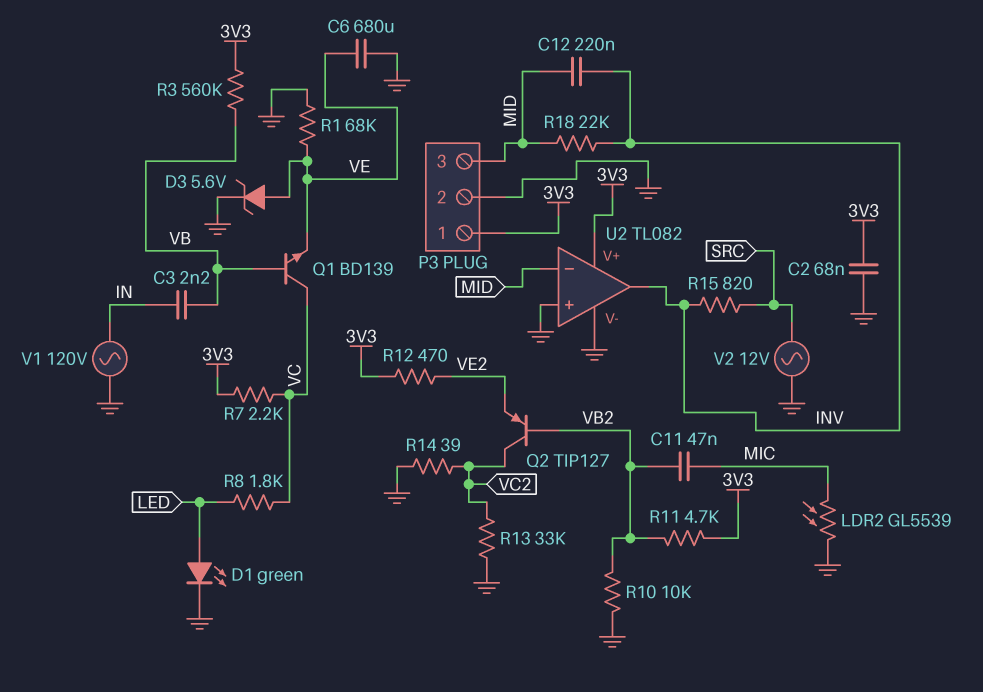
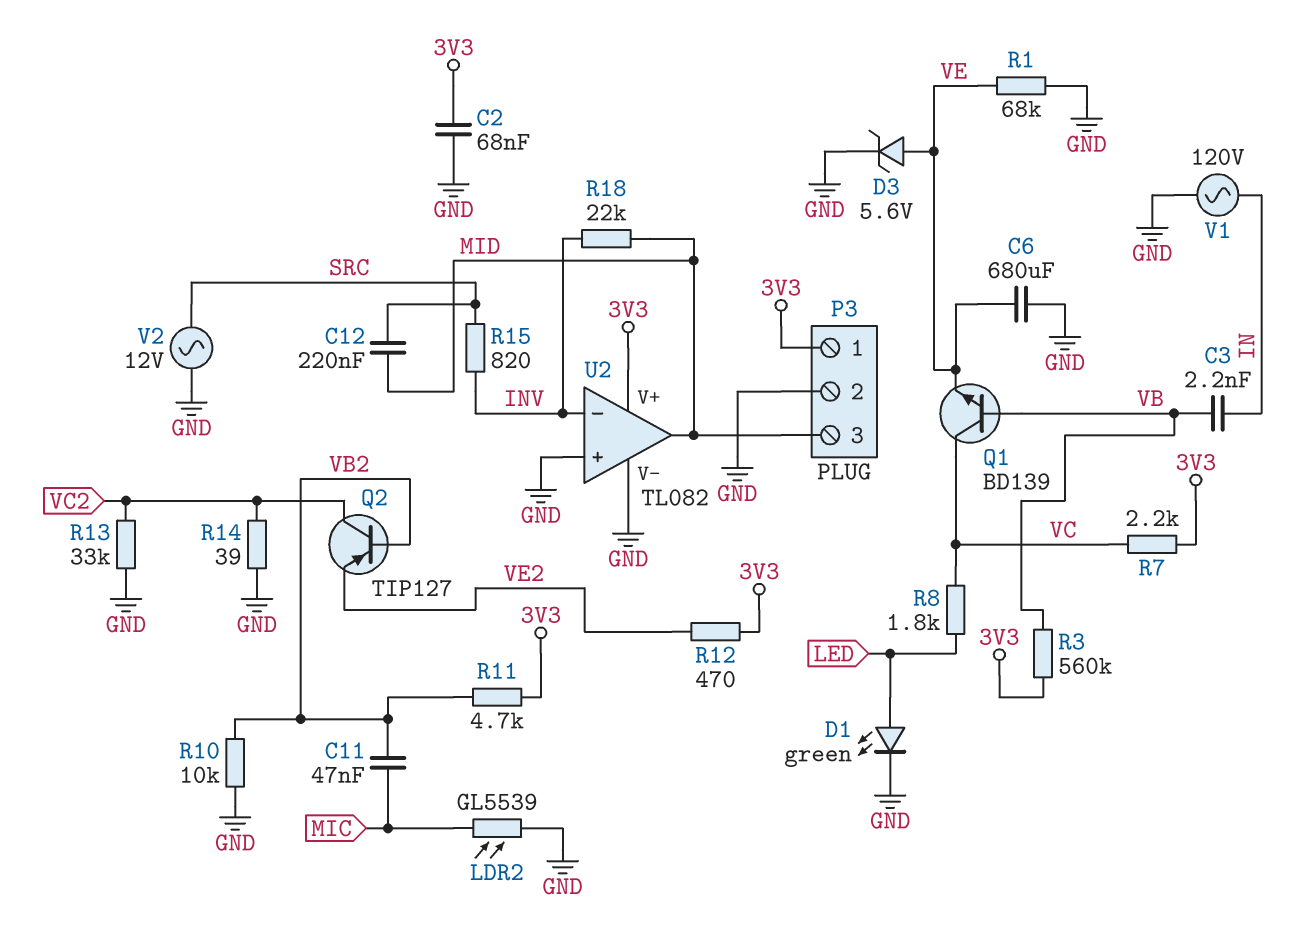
C12: 220nF (INV, MID) -> 220nF (MID, SRC)
U2 pin in-: MID -> INV
U2 pin out: INV -> MID

